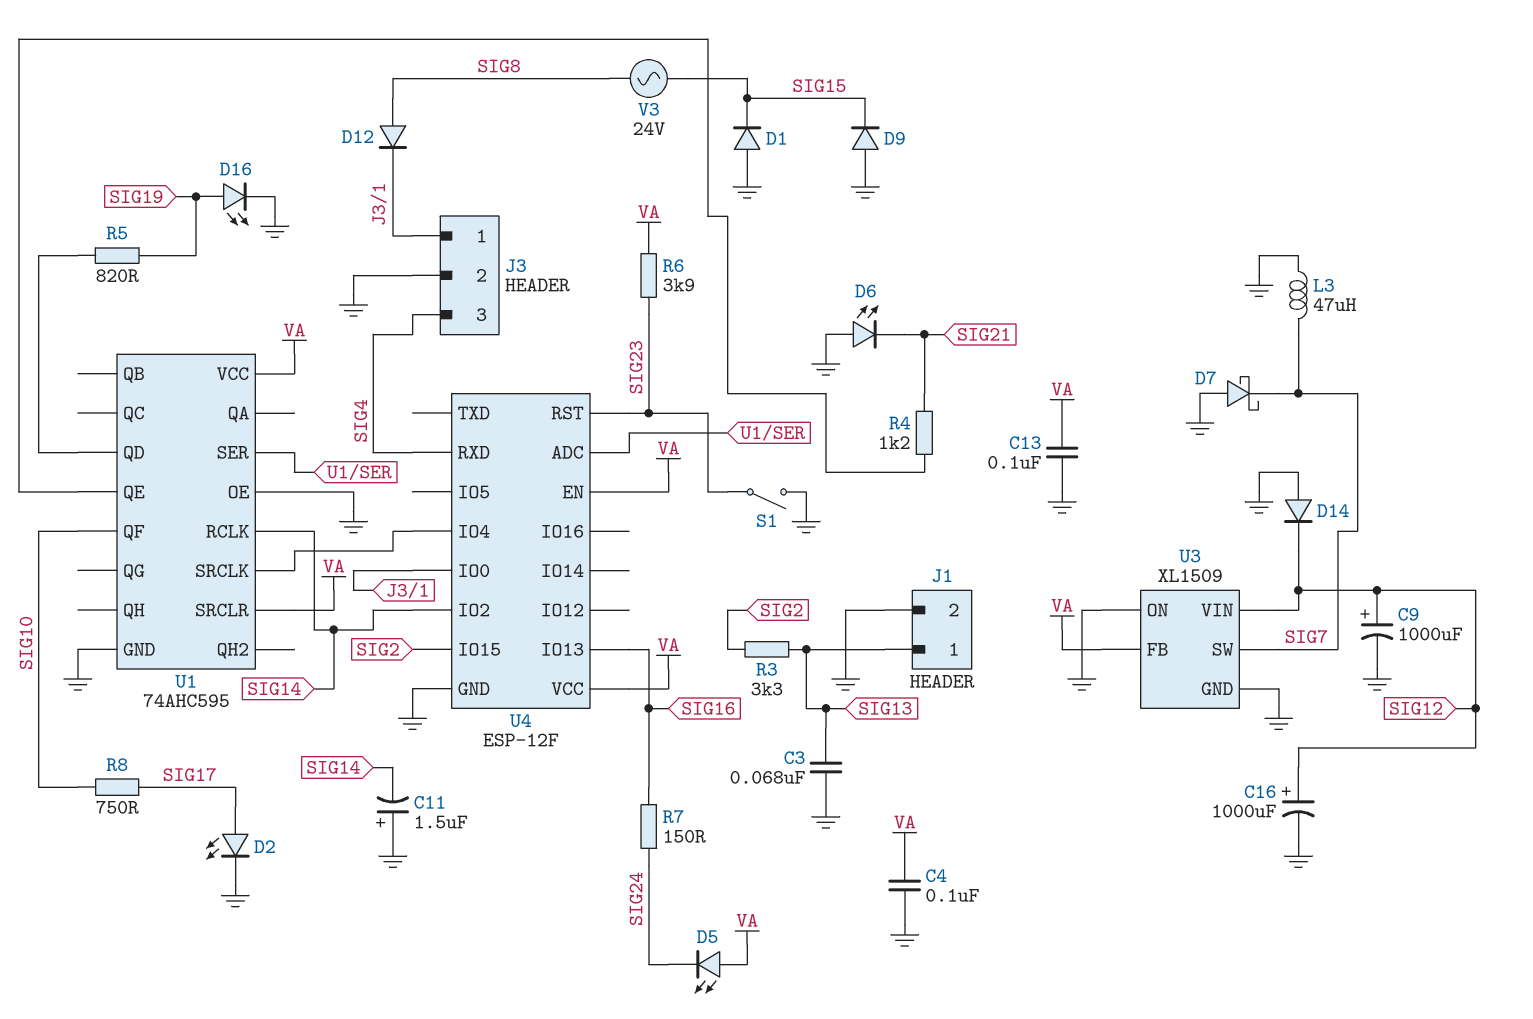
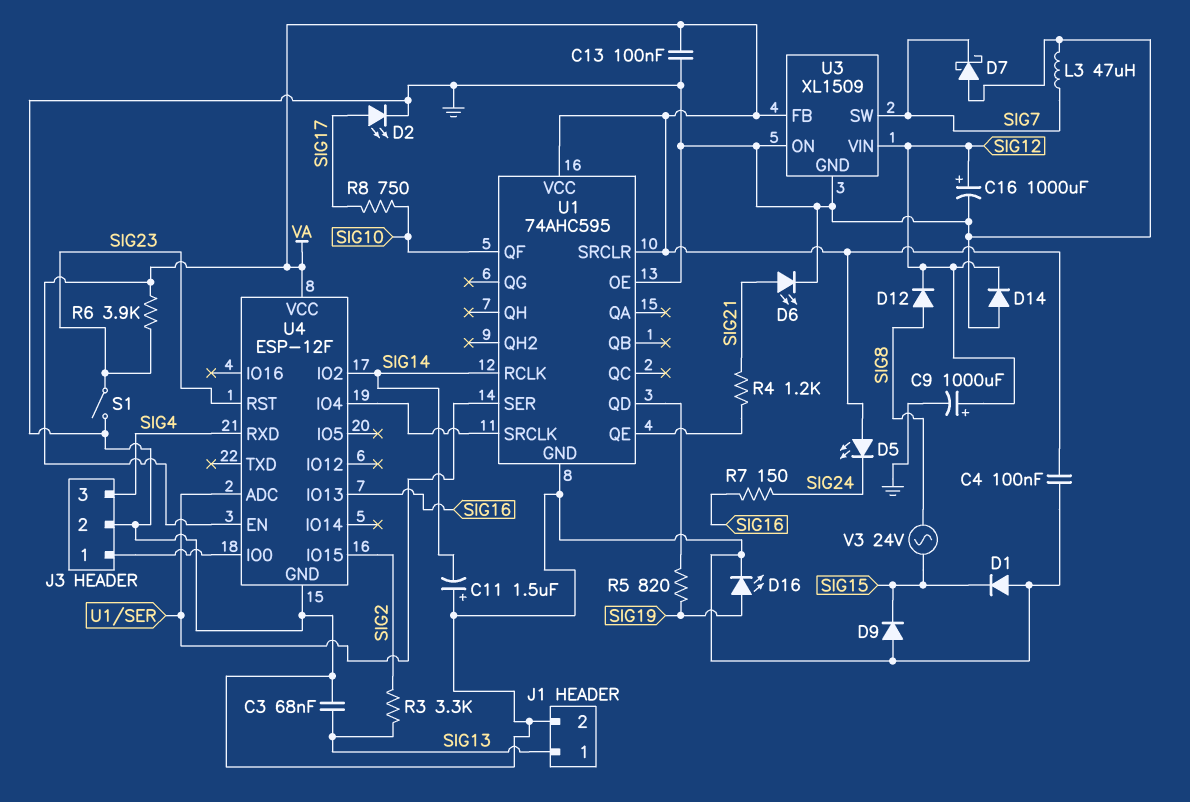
D6: LED (A GND, K SIG21) -> LED (A SIG21, K GND)
D12: diode (A SIG8, K J3/1) -> diode (A SIG8, K SIG12)

